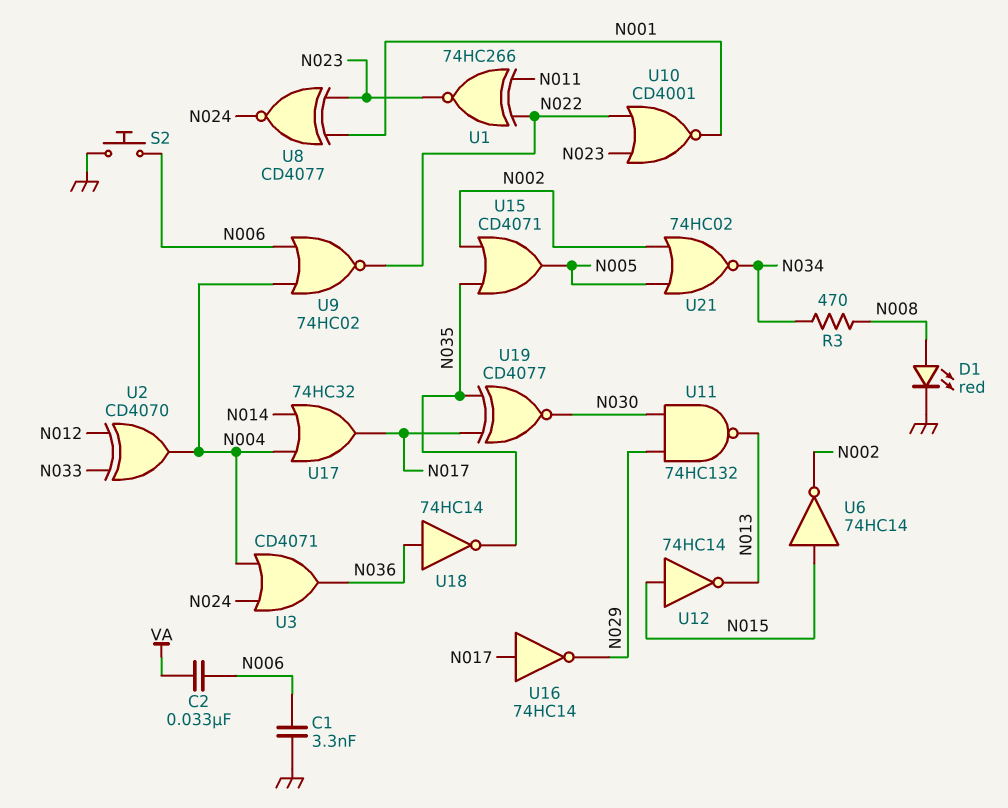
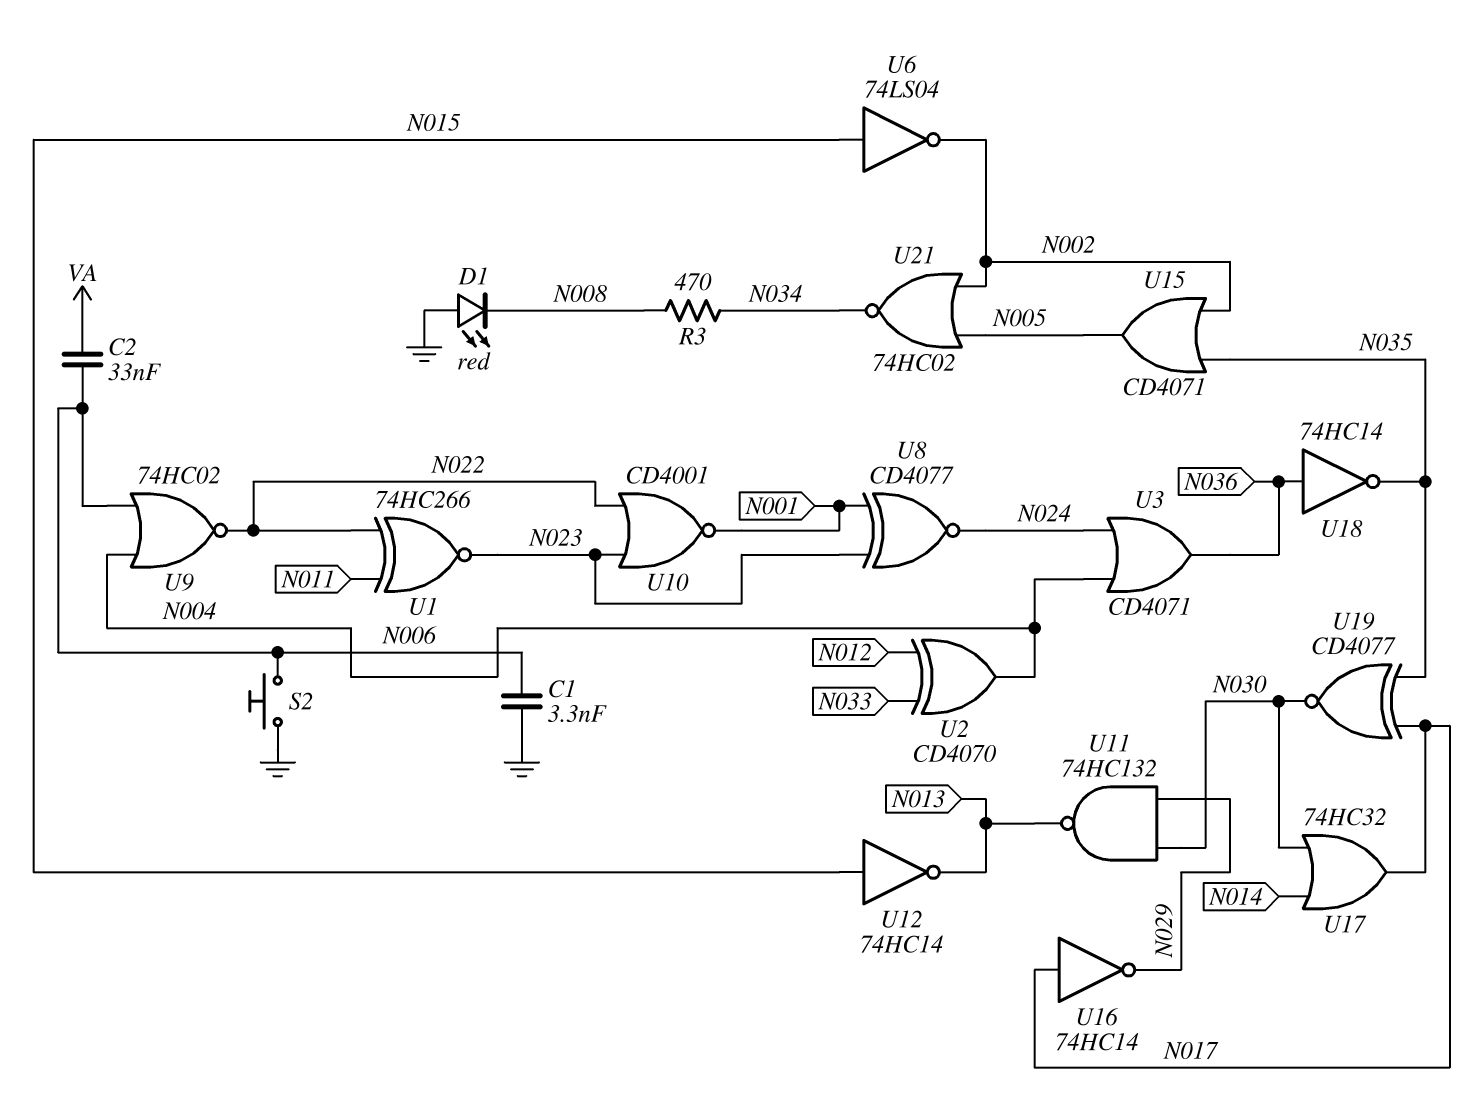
D1: LED red (A N008, K GND) -> LED red (A GND, K N008)
U6: NOT 74HC14 (in N015, out N002) -> NOT 74LS04 (in N015, out N002)
U17: OR 74HC32 (in N004, in N014, out N017) -> OR 74HC32 (in N014, in N030, out N017)

